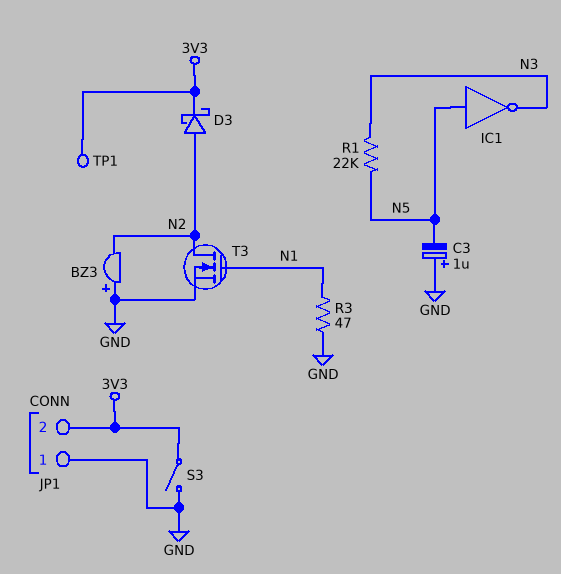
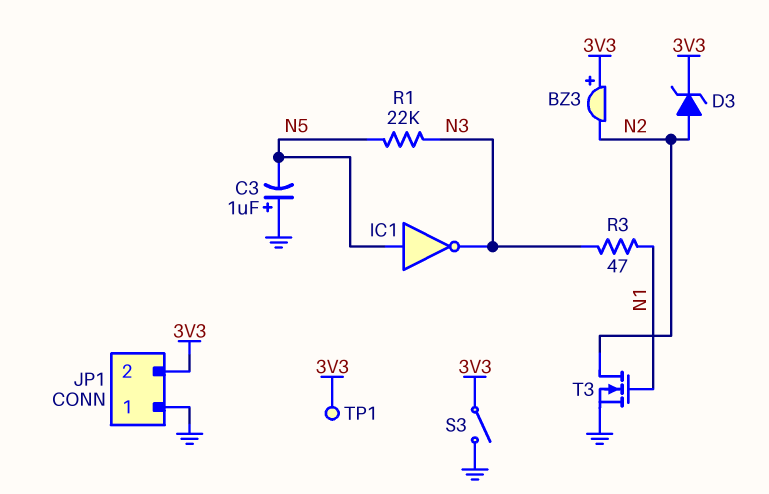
BZ3: buzzer (plus GND, minus N2) -> buzzer (plus 3V3, minus N2)
D3: schottky (A N2, K 3V3) -> zener (A N2, K 3V3)
R3: 47 (GND, N1) -> 47 (N1, N3)

